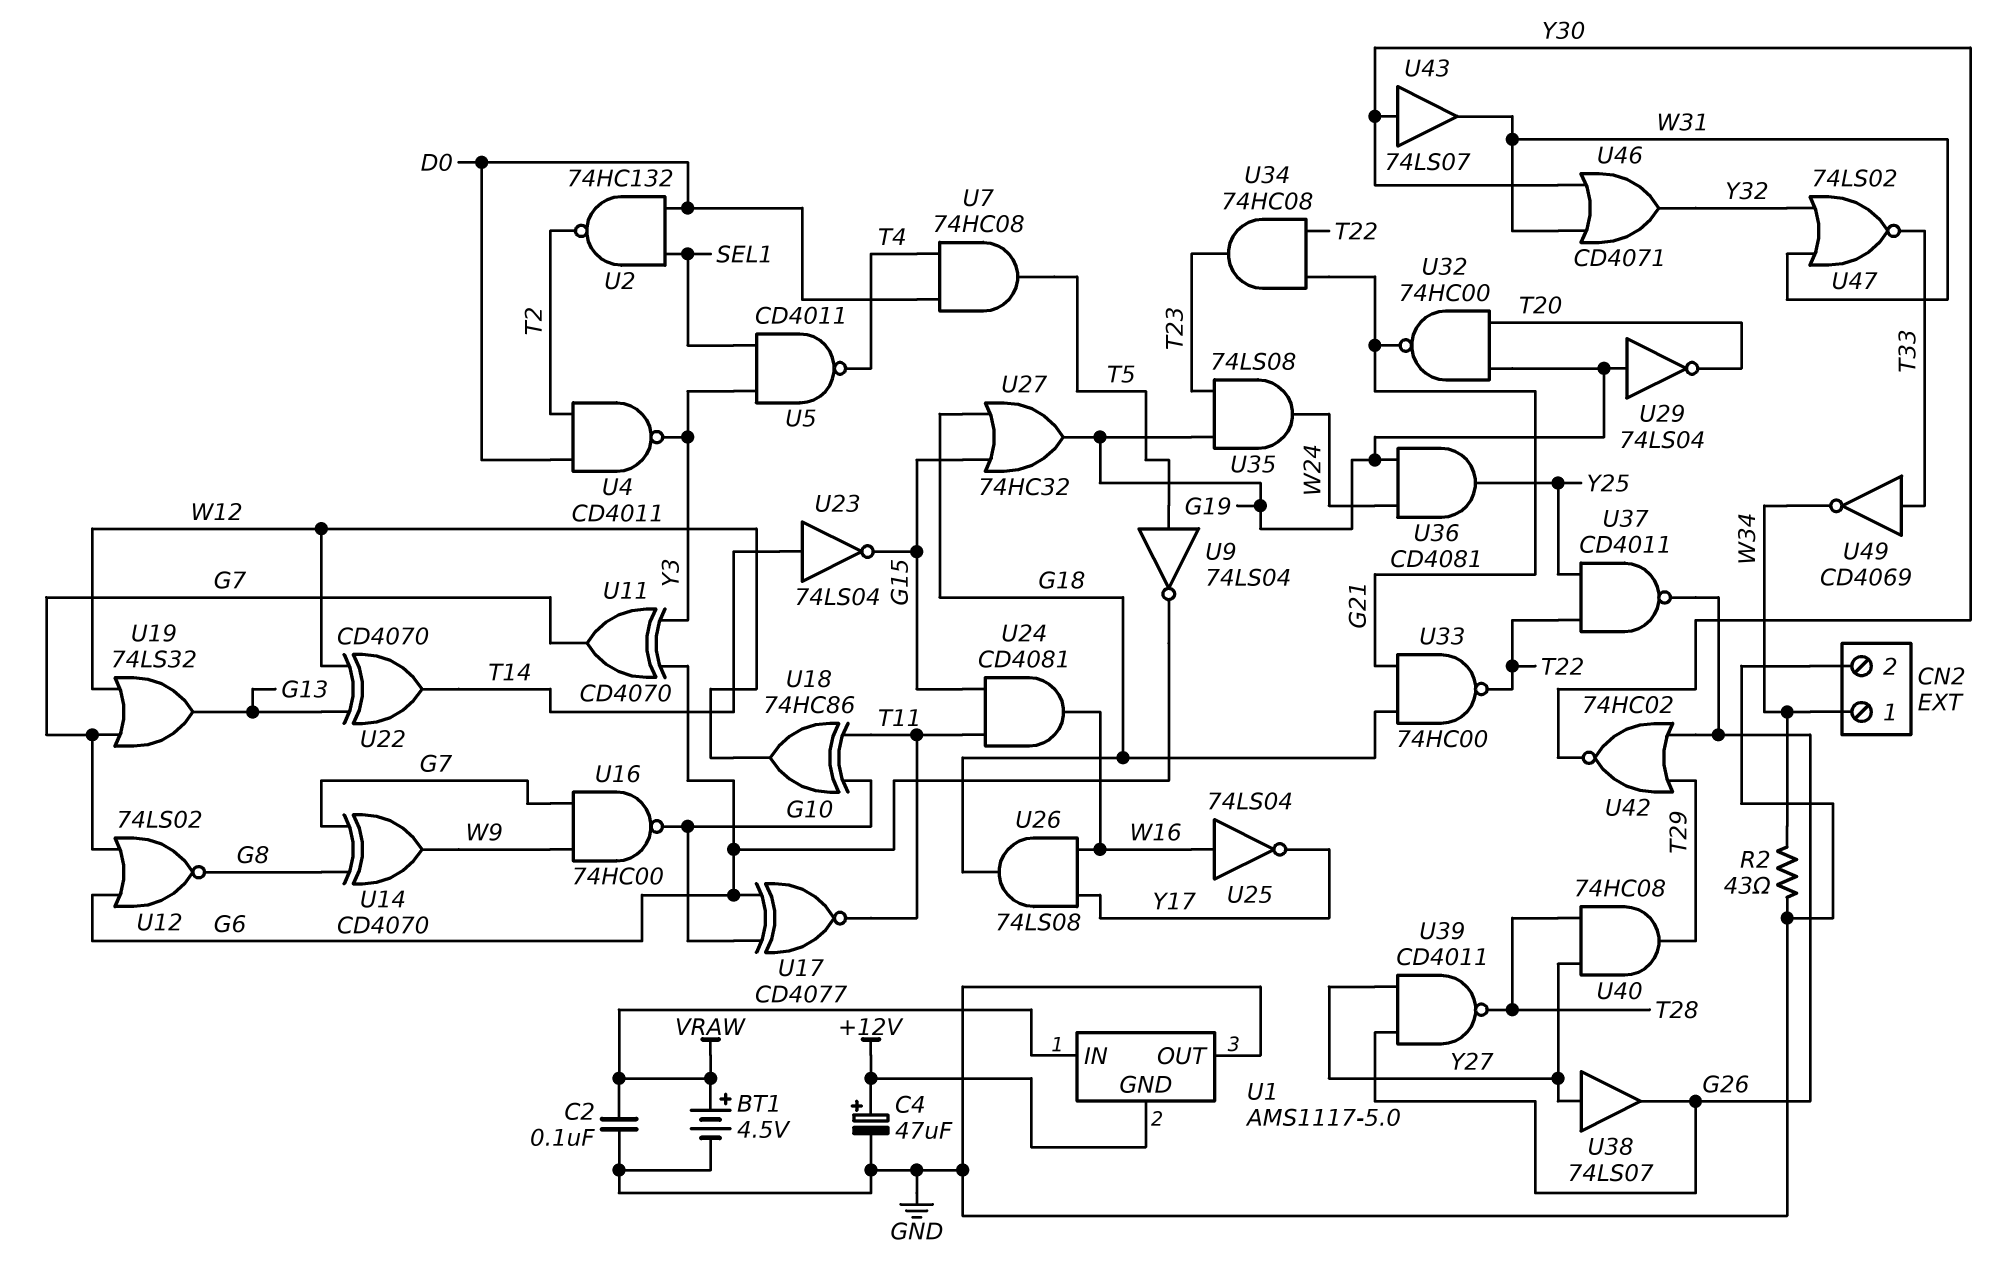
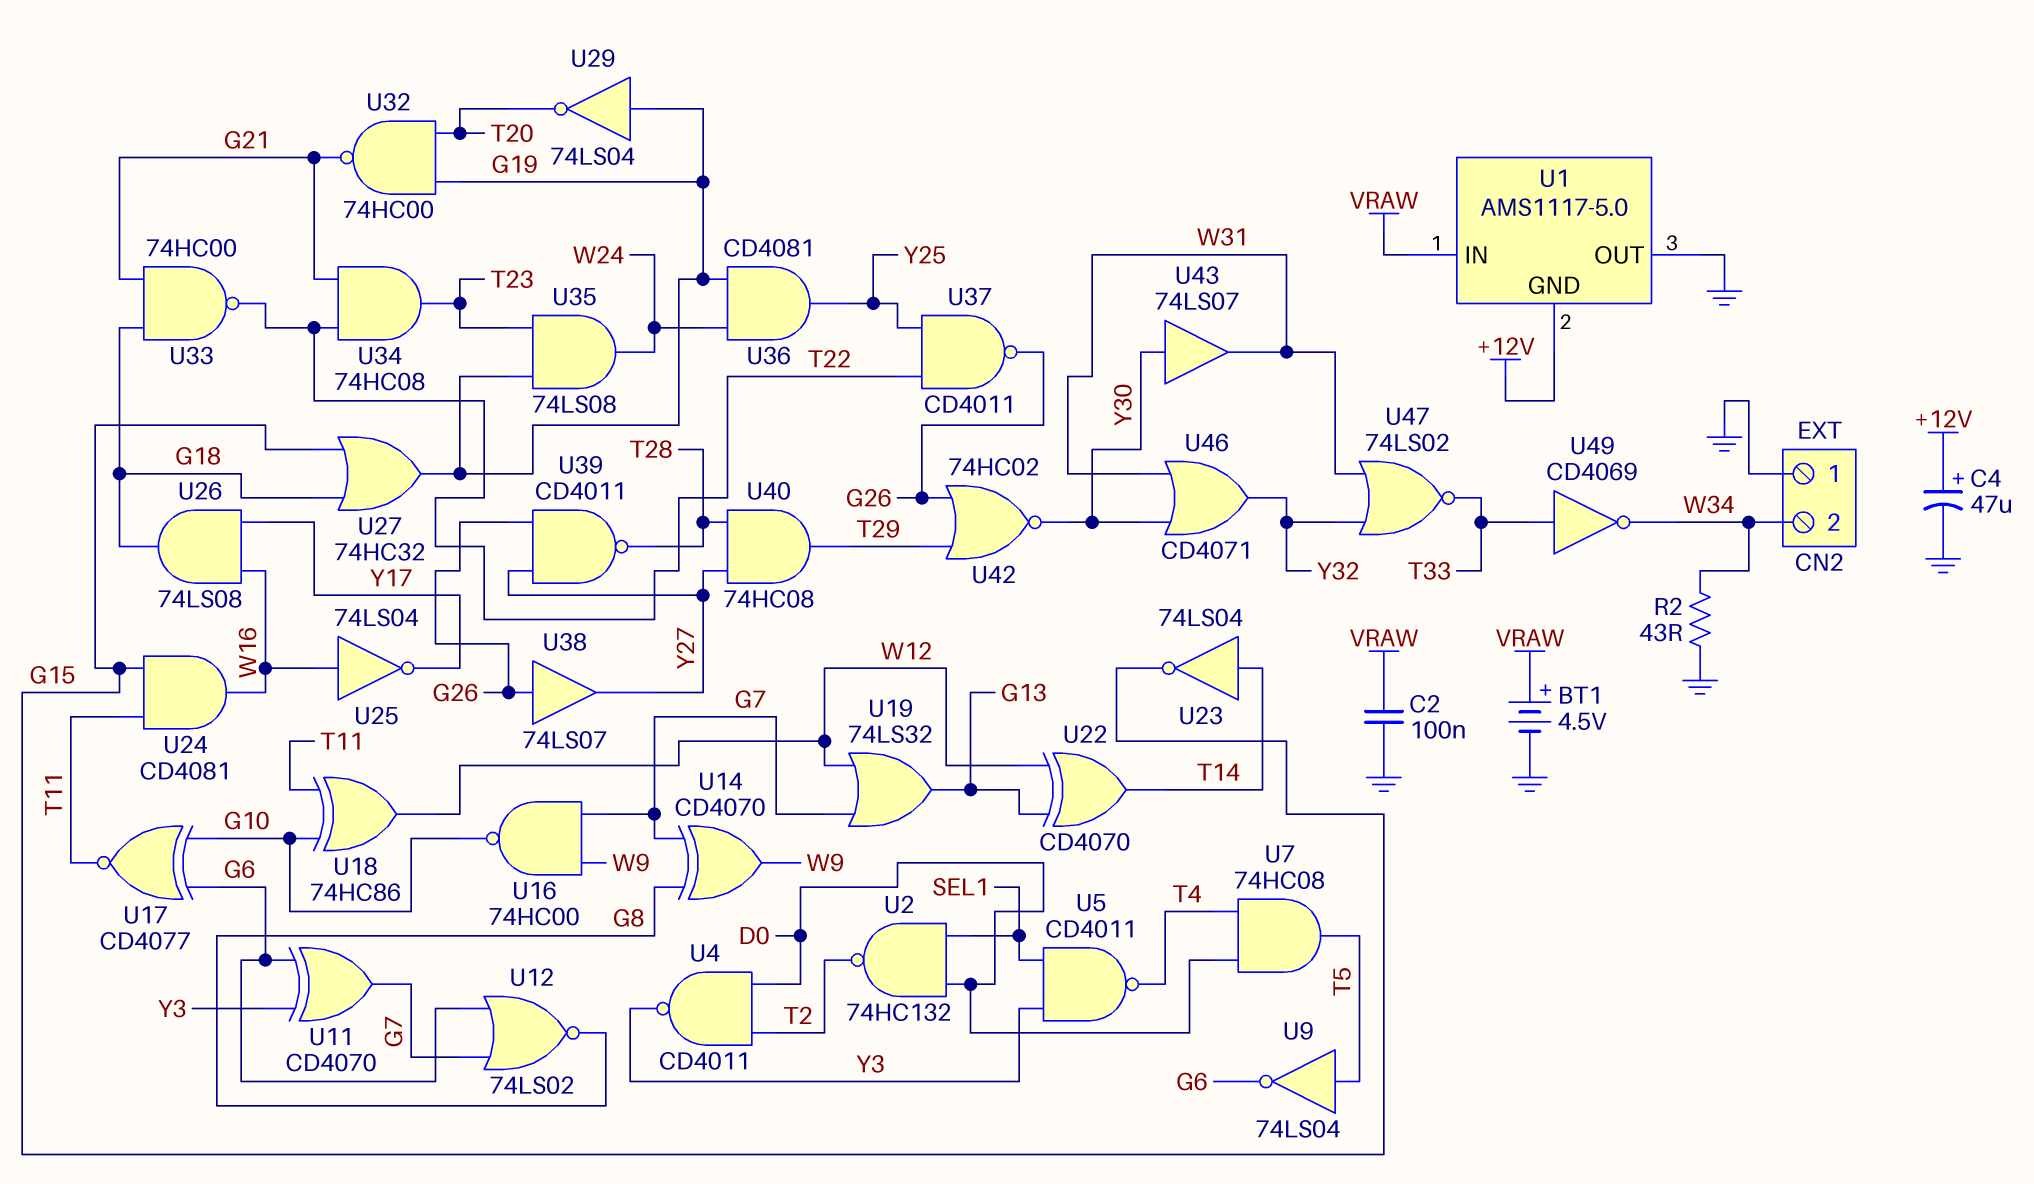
CN2 pin 1: W34 -> GND
CN2 pin 2: GND -> W34
U38: buffer 74LS07 (in Y27, out G26) -> buffer 74LS07 (in G26, out Y27)

